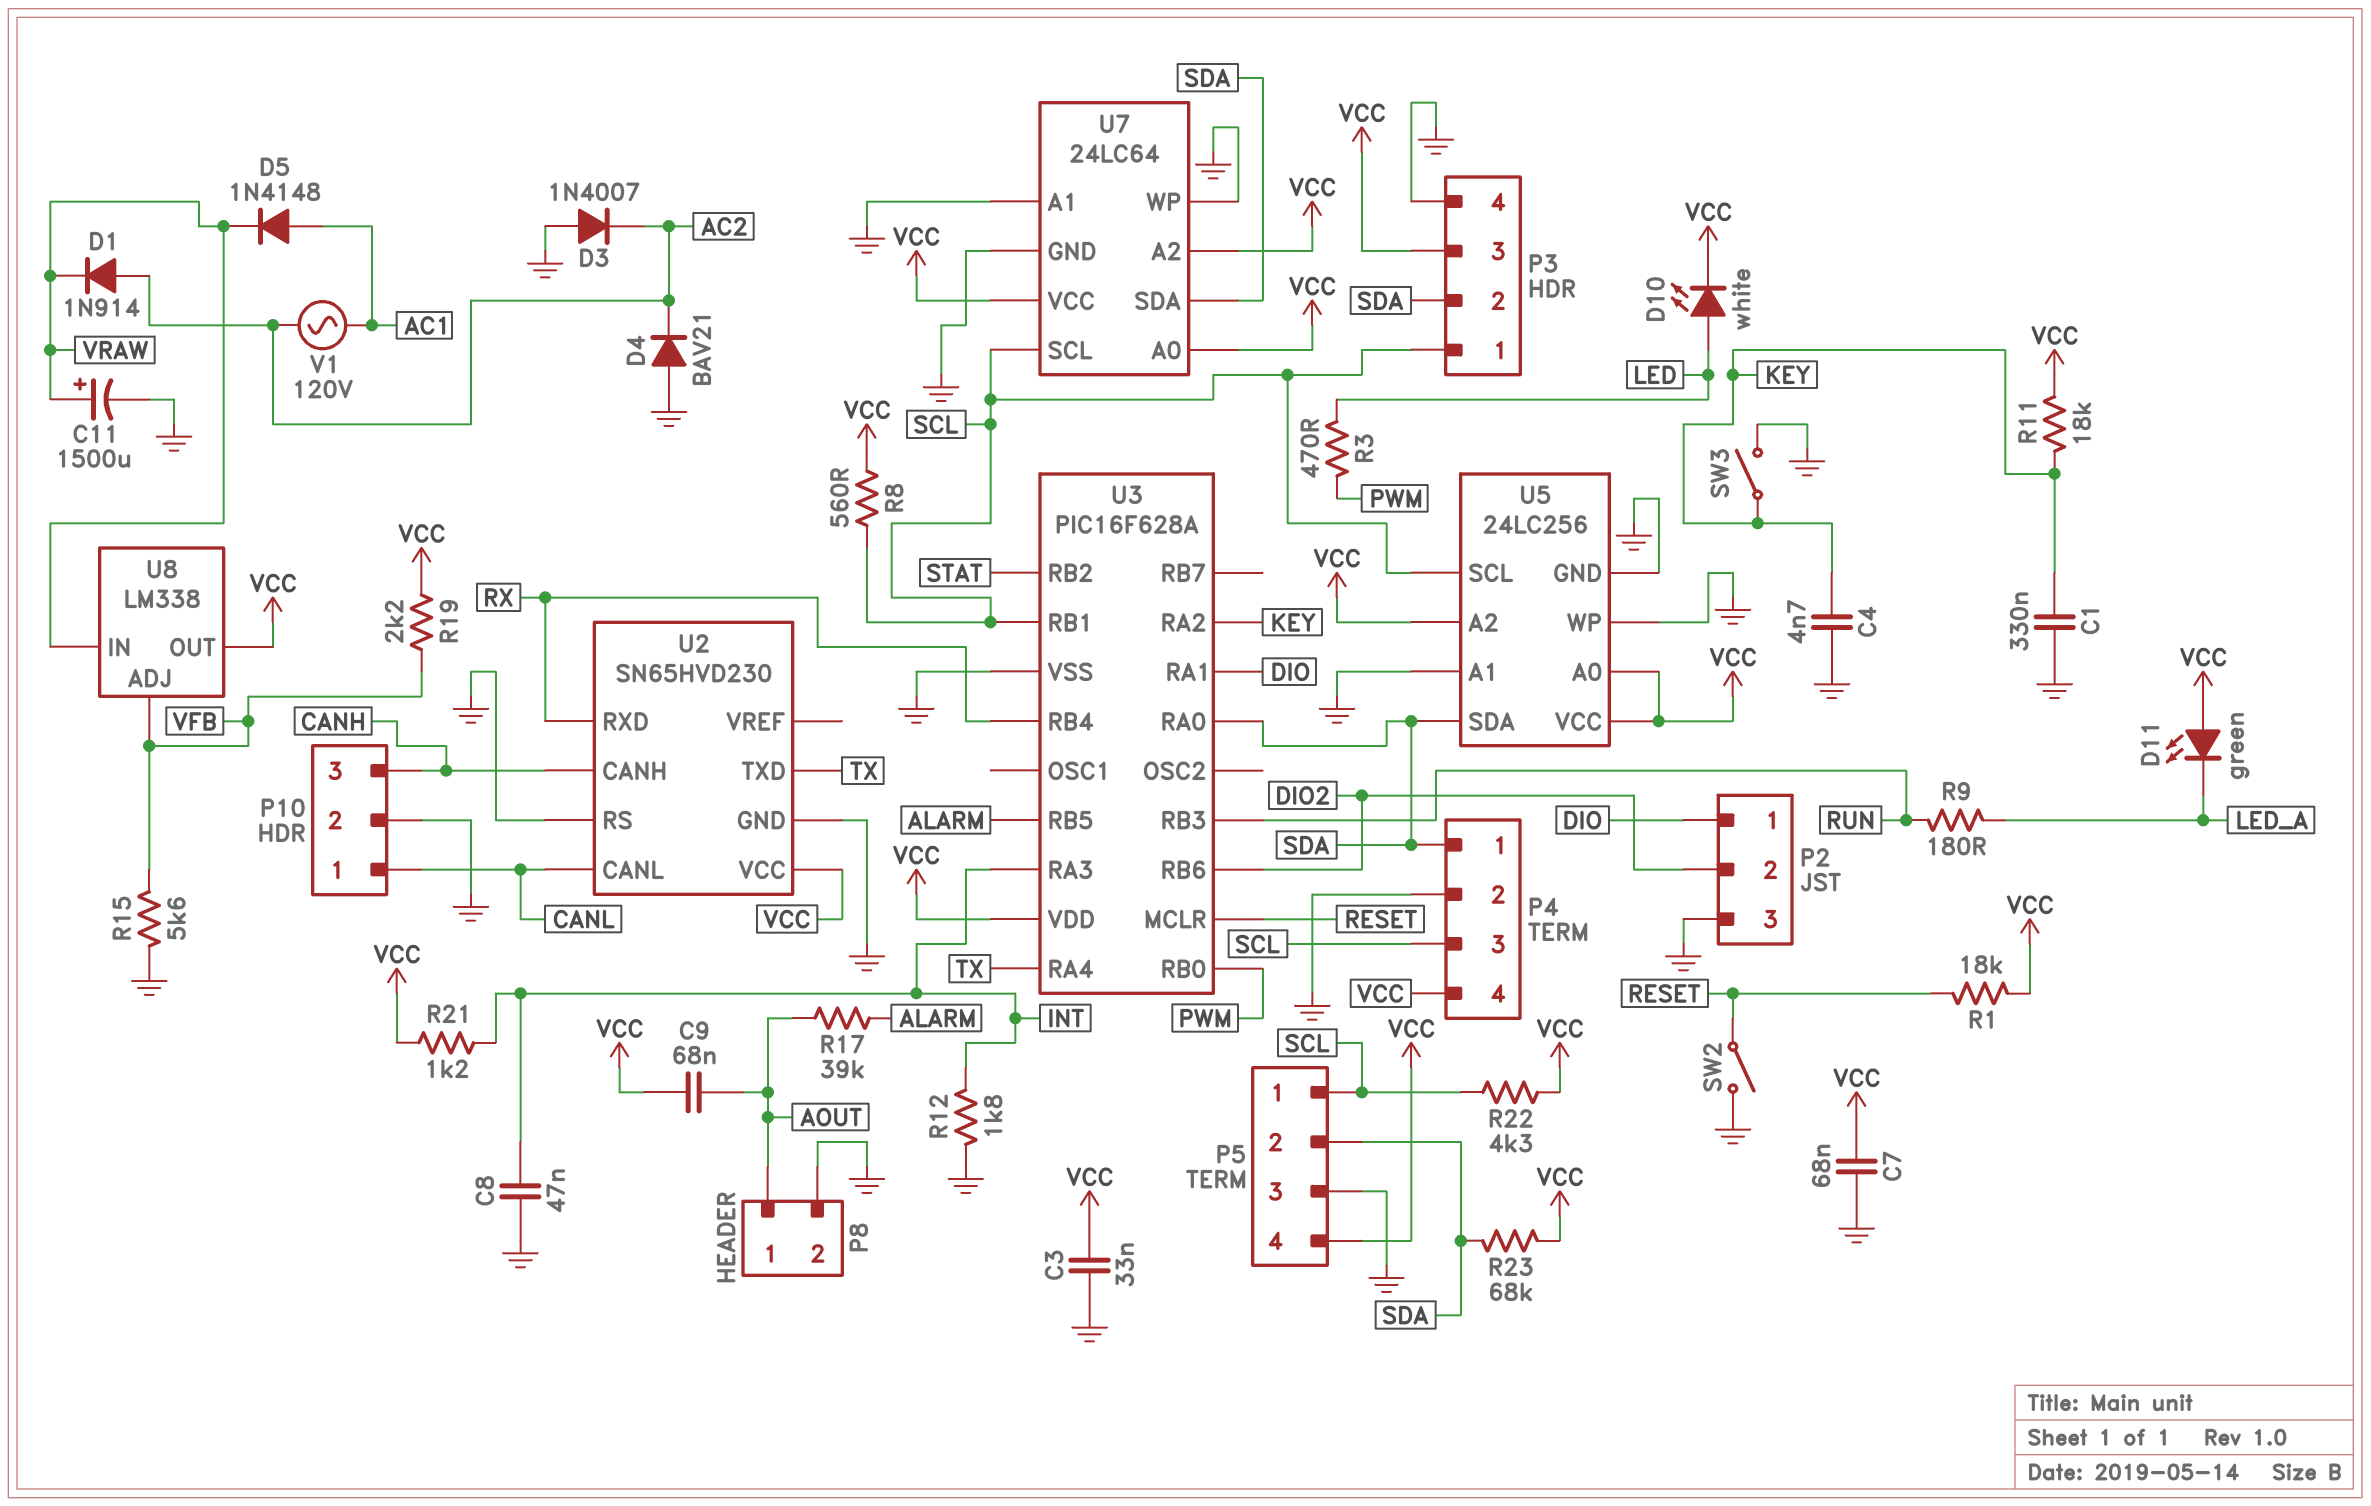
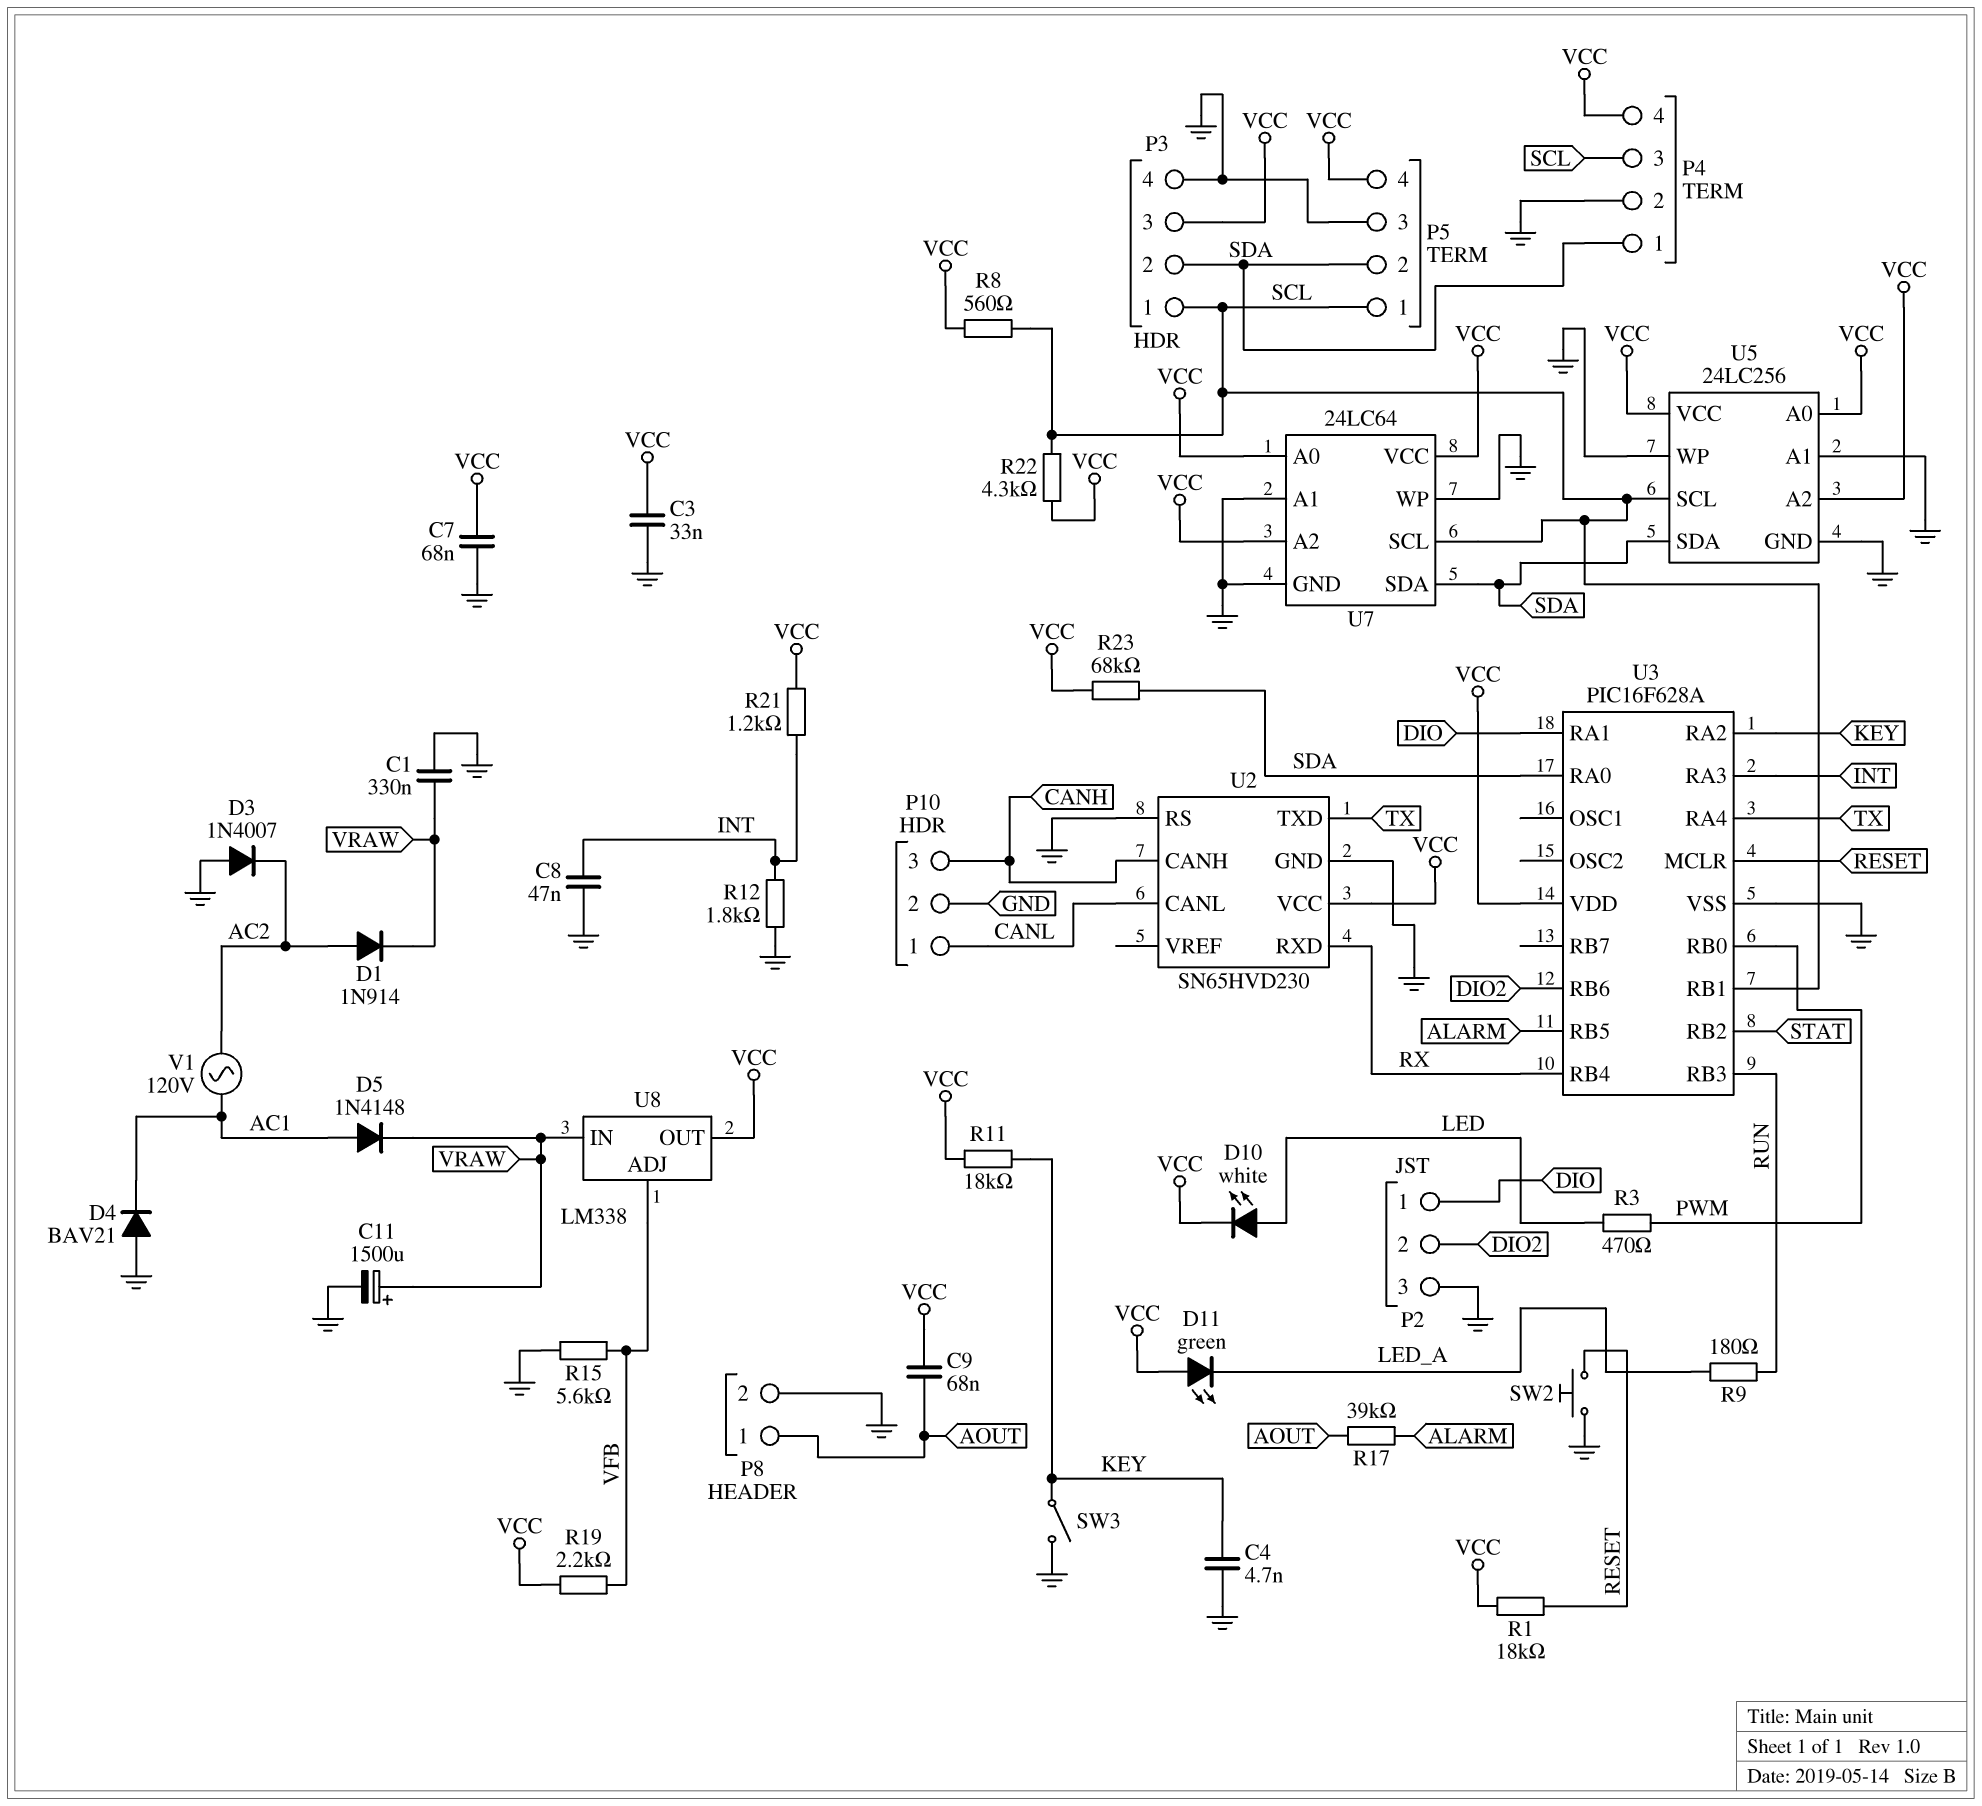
C1: 330nF (GND, KEY) -> 330nF (GND, VRAW)
D4: diode BAV21 (A GND, K AC2) -> diode BAV21 (A GND, K AC1)
SW2: switch (GND, RESET) -> button (GND, RESET)

